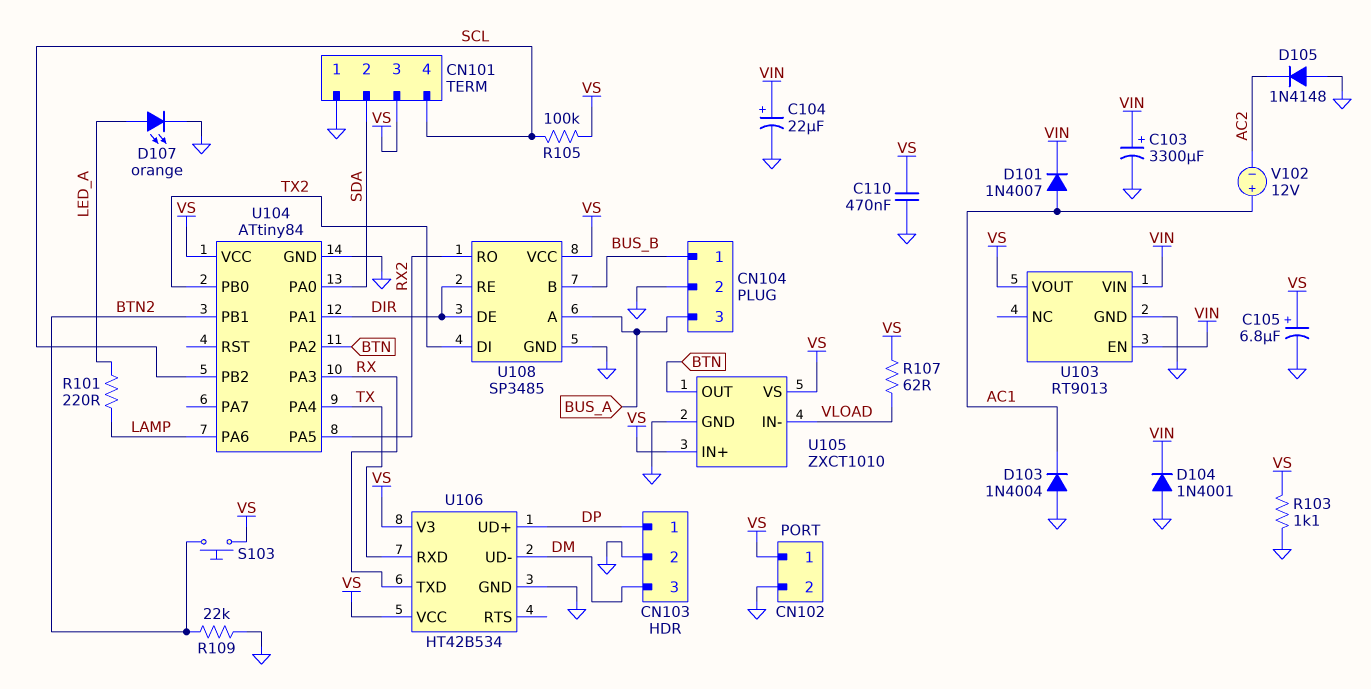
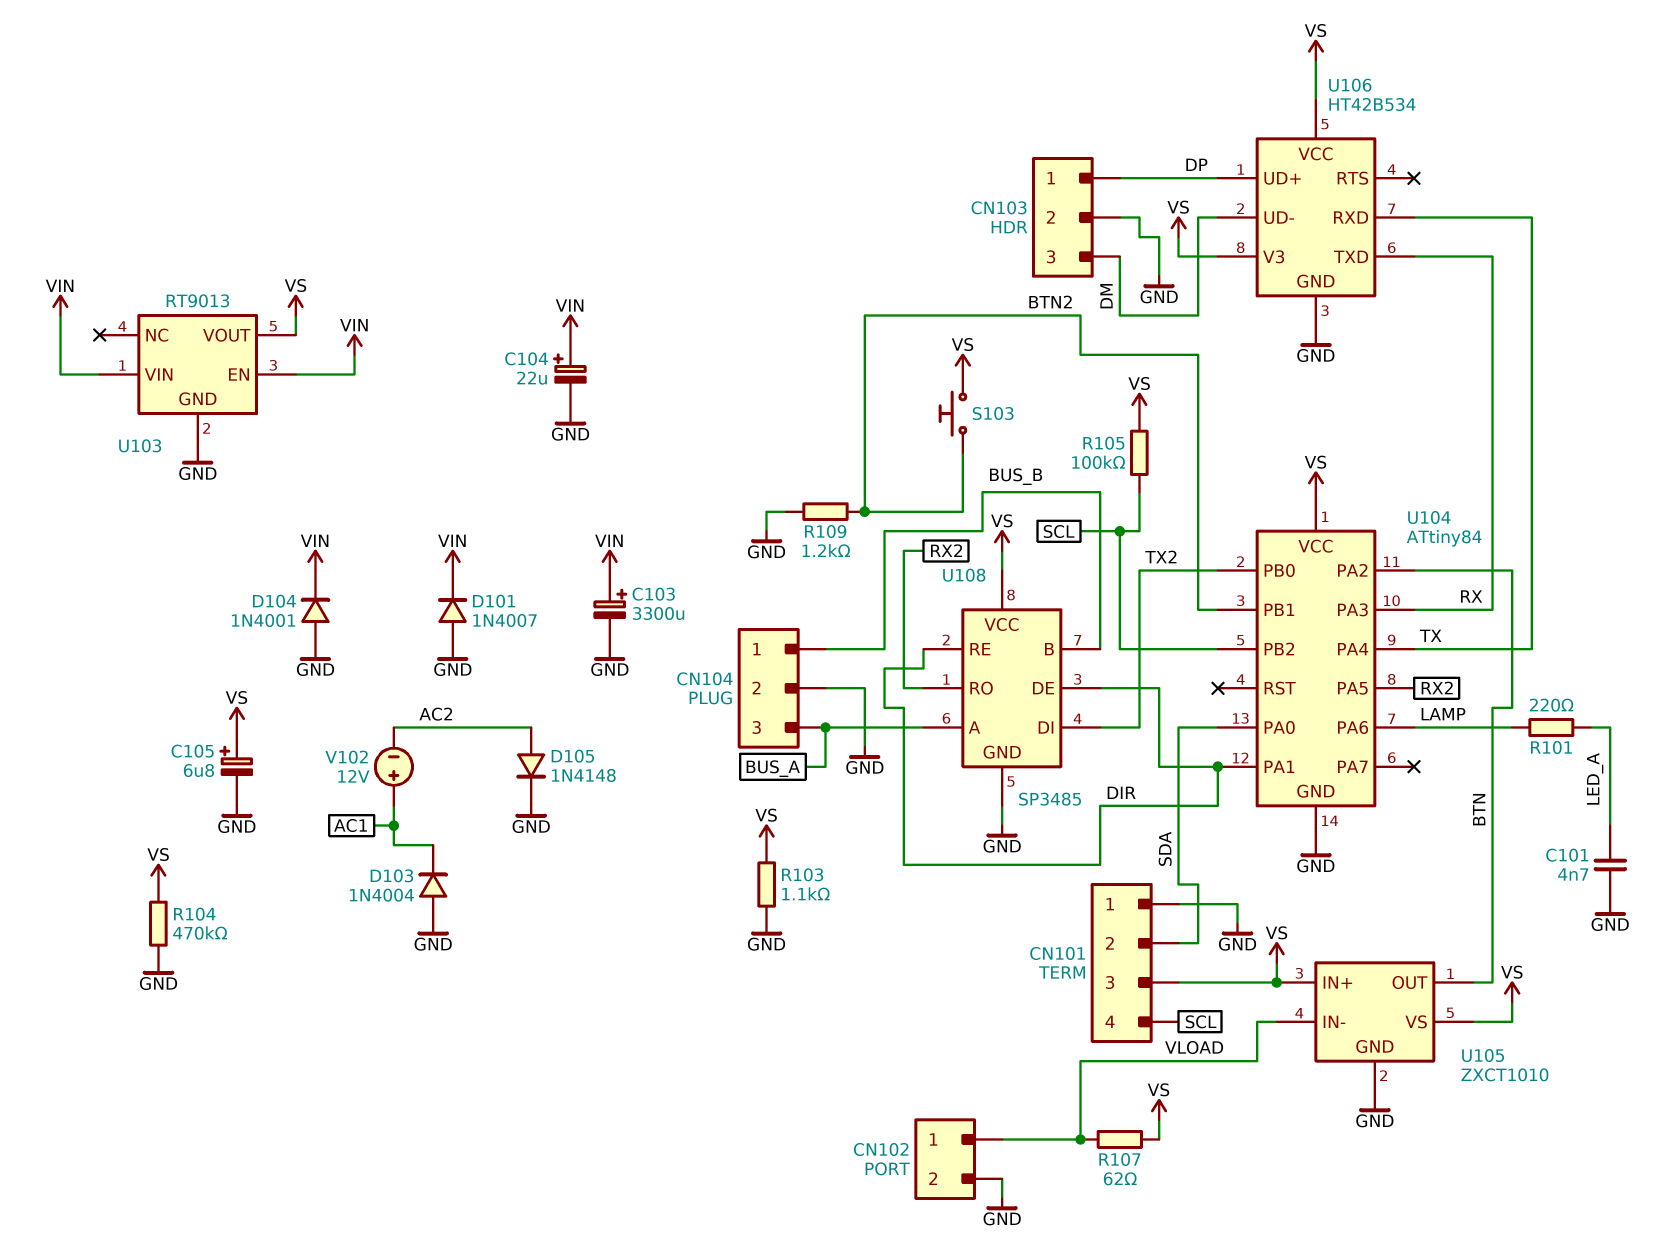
C101: none -> 4.7nF (GND, LED_A)
C110: 470nF (GND, VS) -> none
CN102 pin 1: VS -> VLOAD
D101: diode 1N4007 (A AC1, K VIN) -> diode 1N4007 (A GND, K VIN)
D105: diode 1N4148 (A GND, K AC2) -> diode 1N4148 (A AC2, K GND)
D107: LED orange (A LED_A, K GND) -> none
R104: none -> 470k (GND, VS)
R109: 22k (BTN2, GND) -> 1.2k (BTN2, GND)

